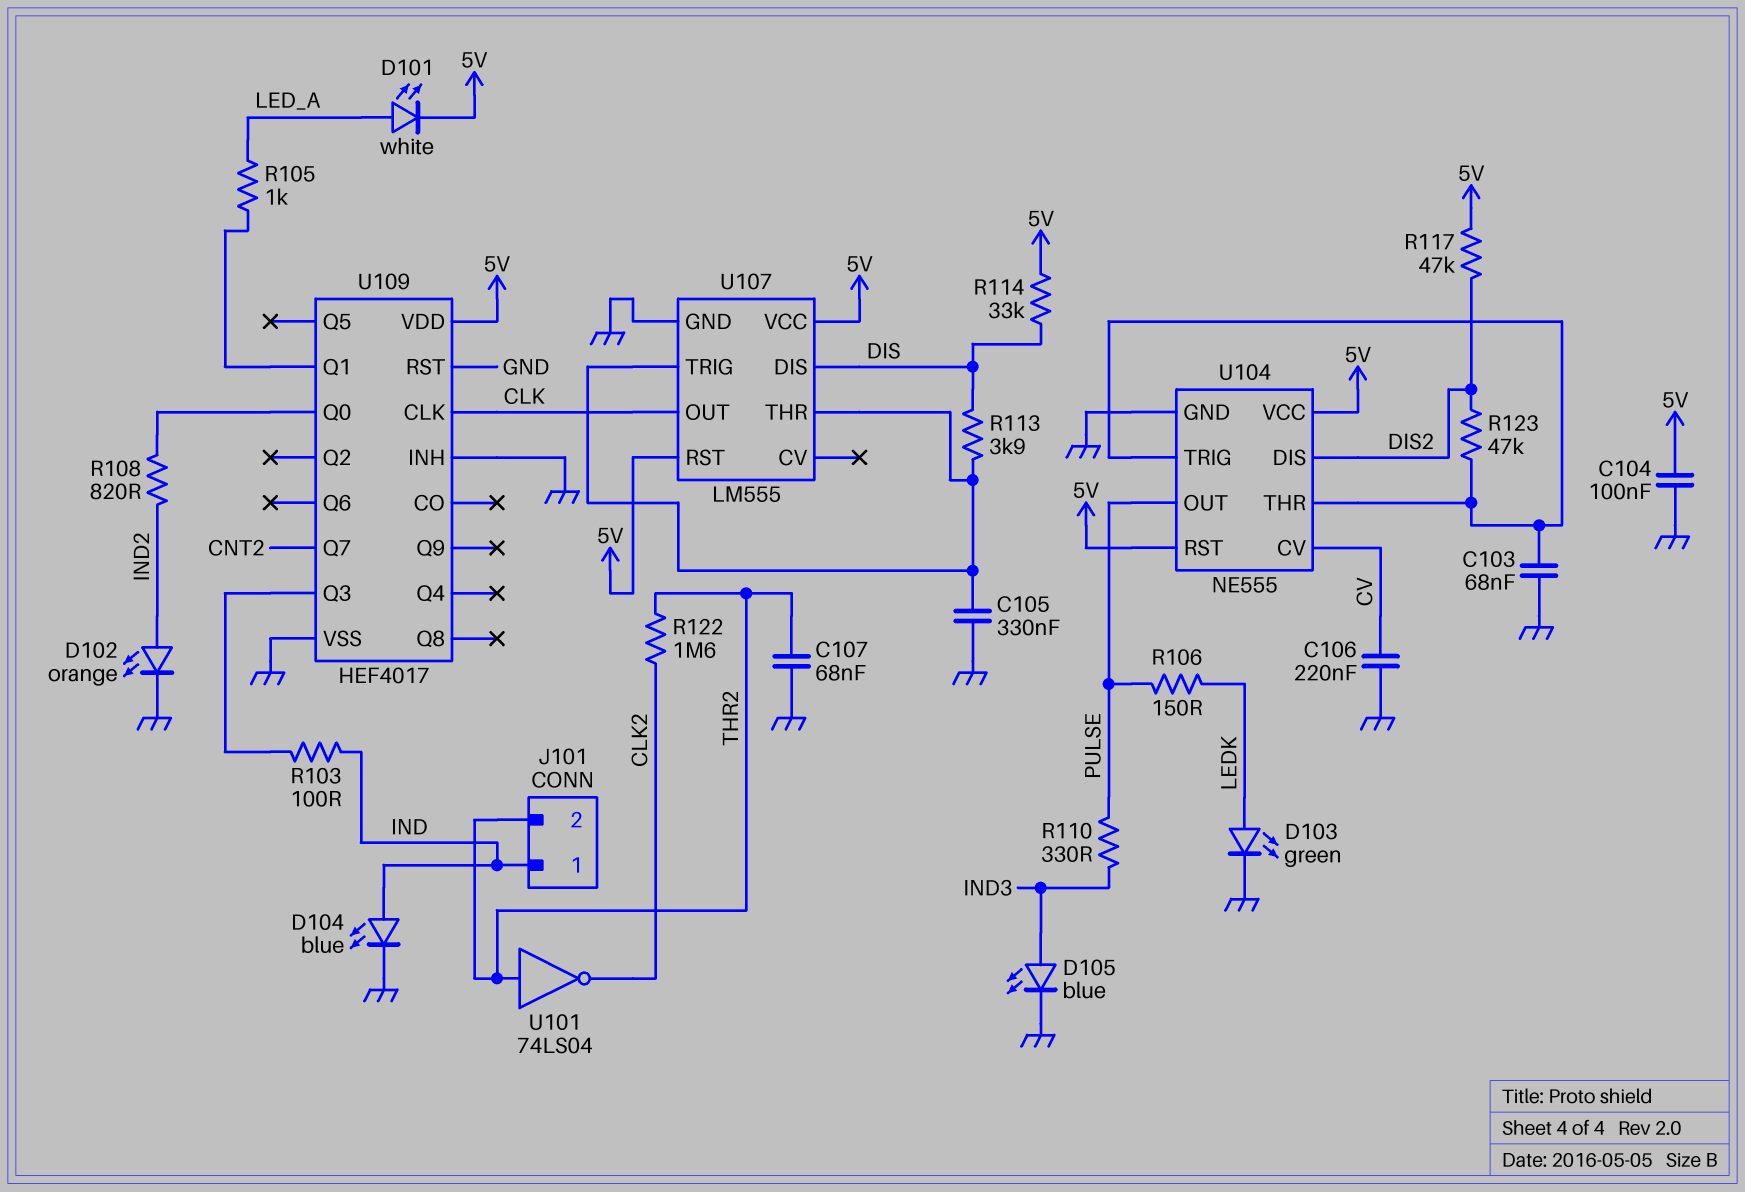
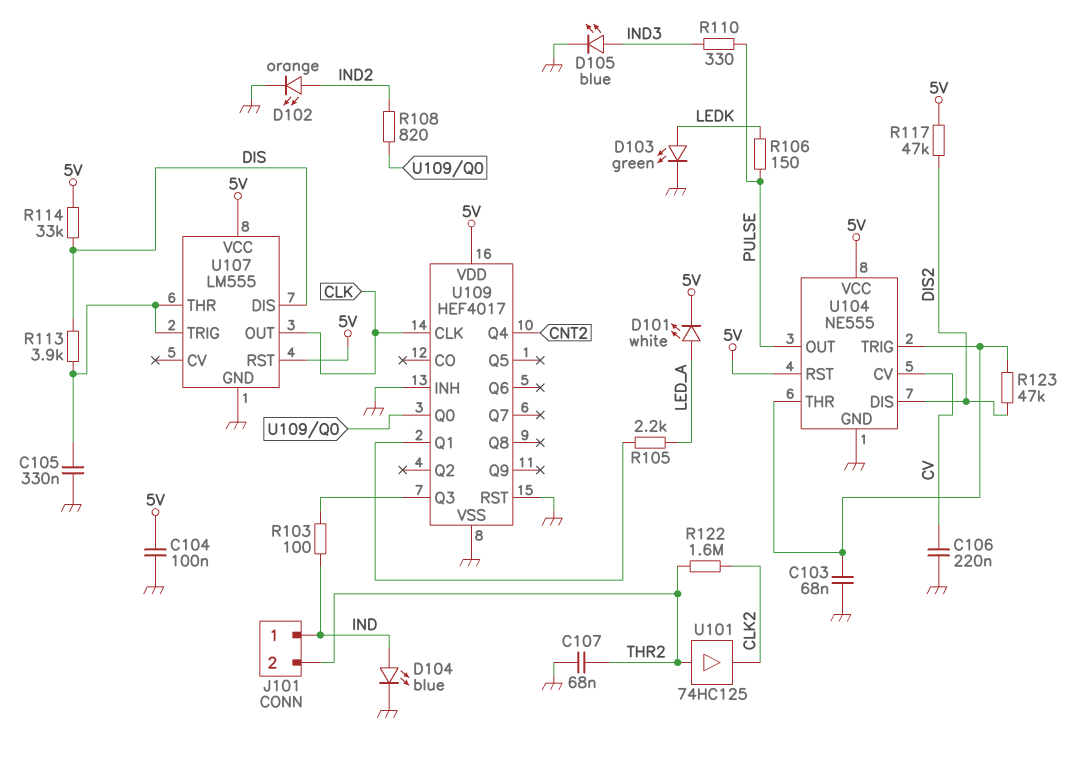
R105: 1k (LED_A, U109/Q1) -> 2.2k (LED_A, U109/Q1)
U101: NOT 74LS04 (in THR2, out CLK2) -> buffer 74HC125 (in THR2, out CLK2)
U109 pin Q4: none -> CNT2
U109 pin Q7: CNT2 -> none

